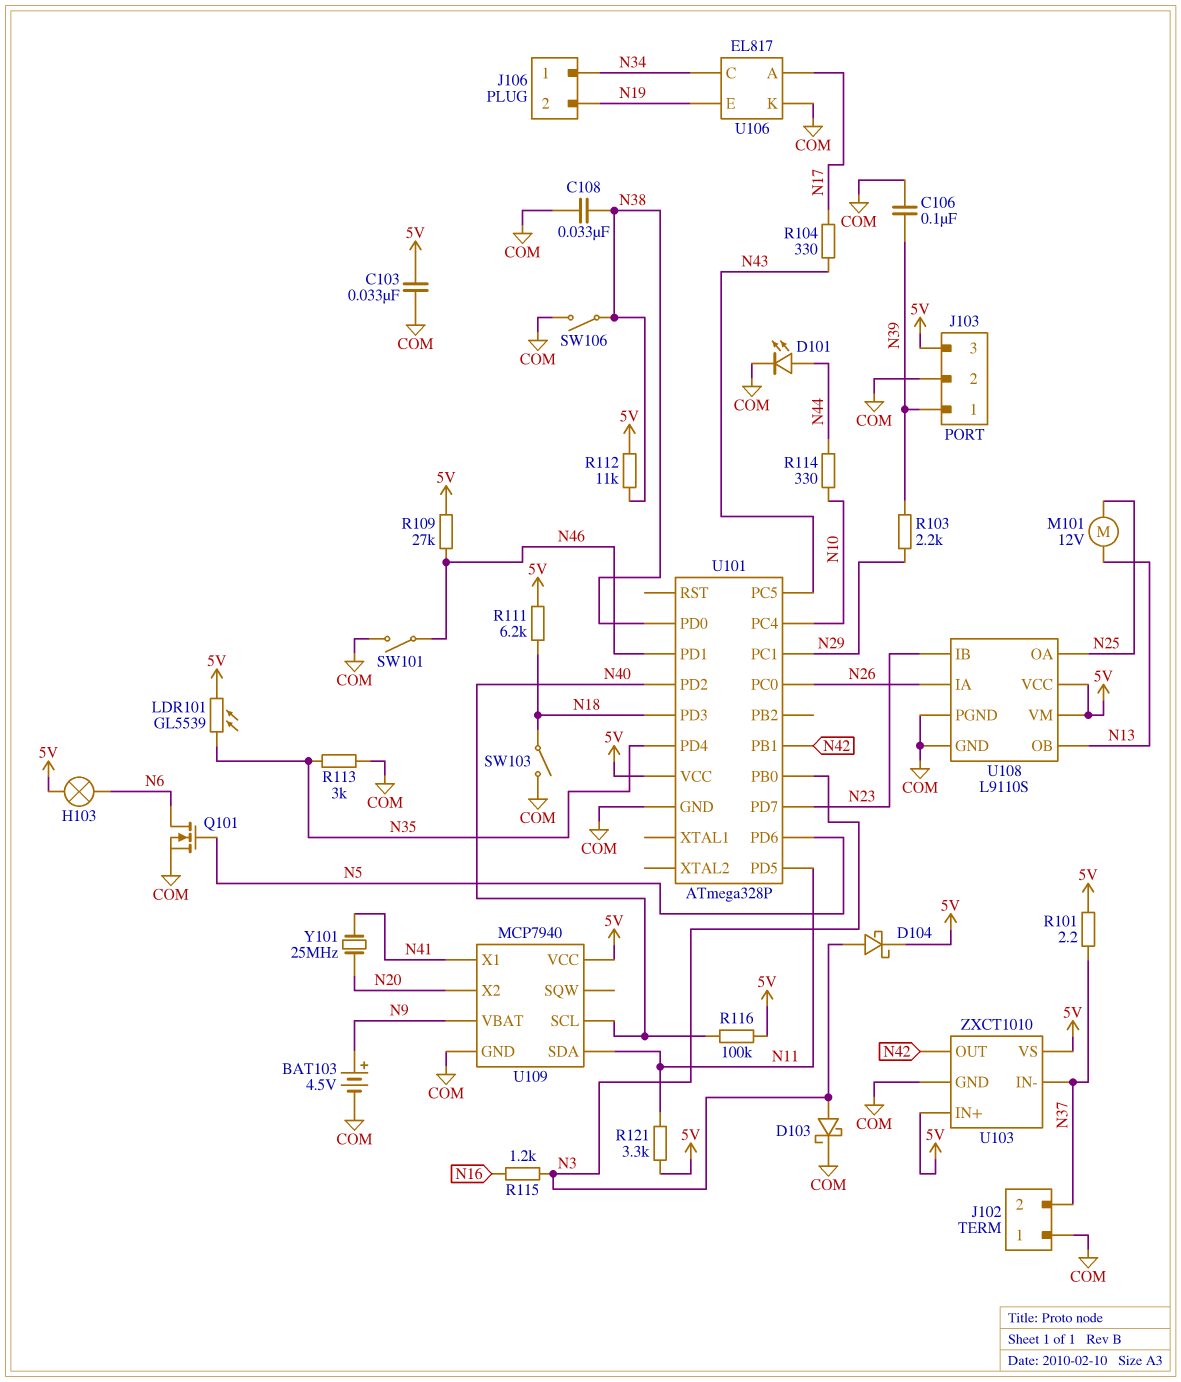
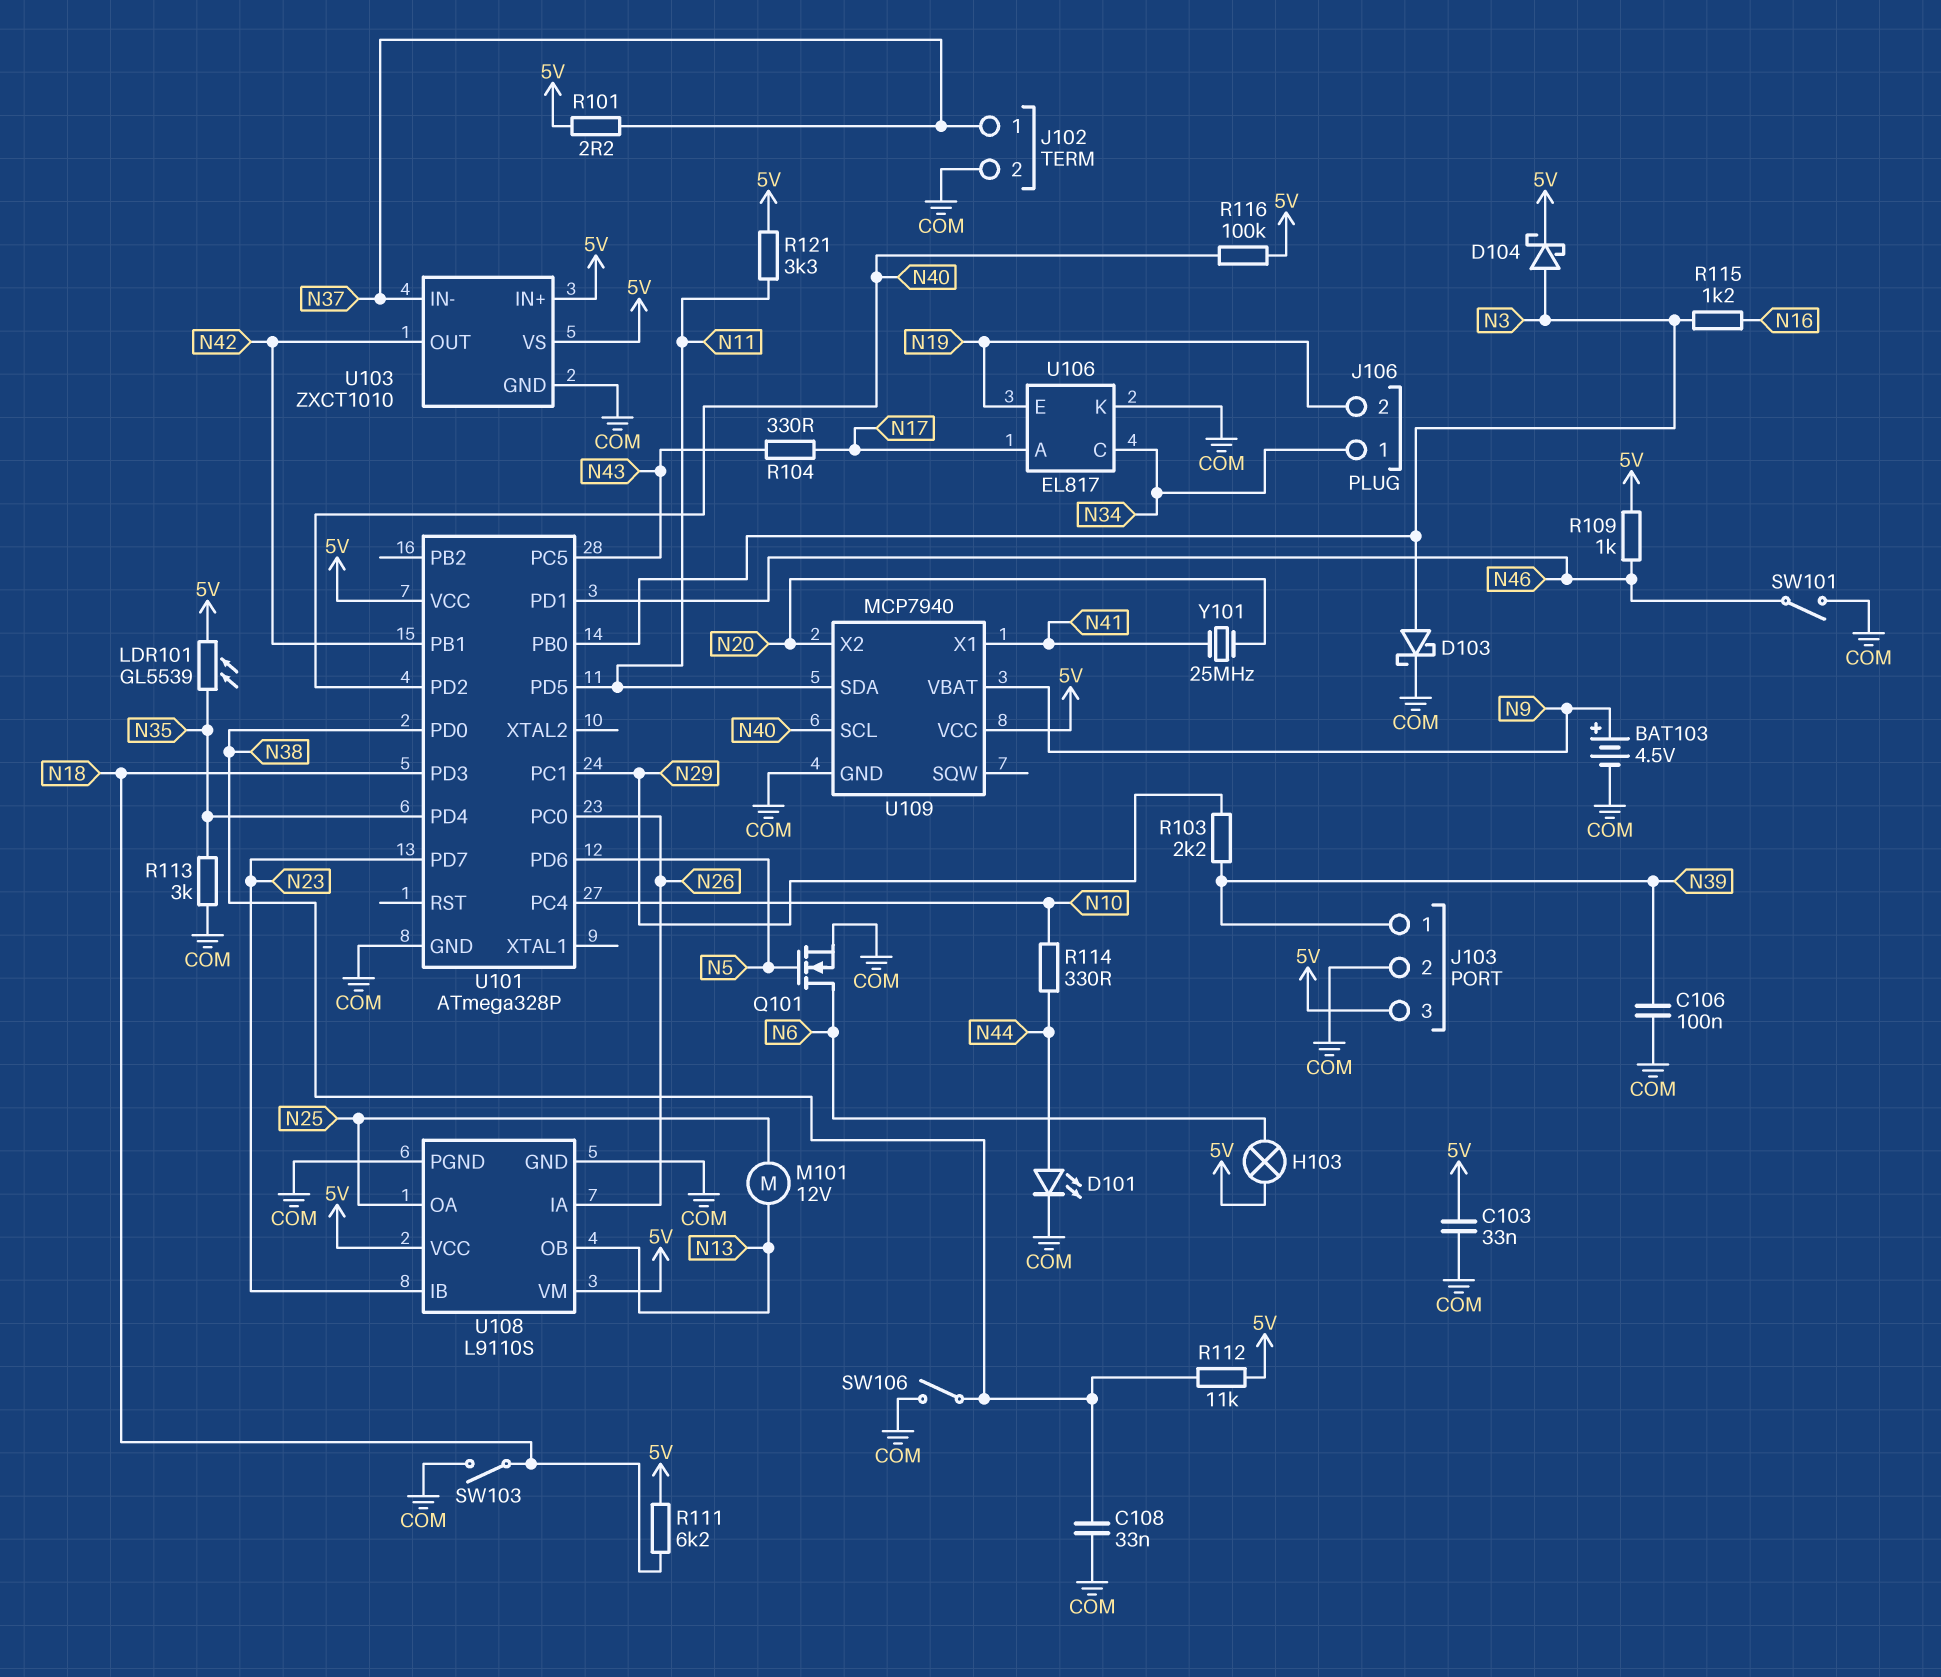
J102 pin 1: COM -> N37
J102 pin 2: N37 -> COM
R109: 27k (5V, N46) -> 1k (5V, N46)

